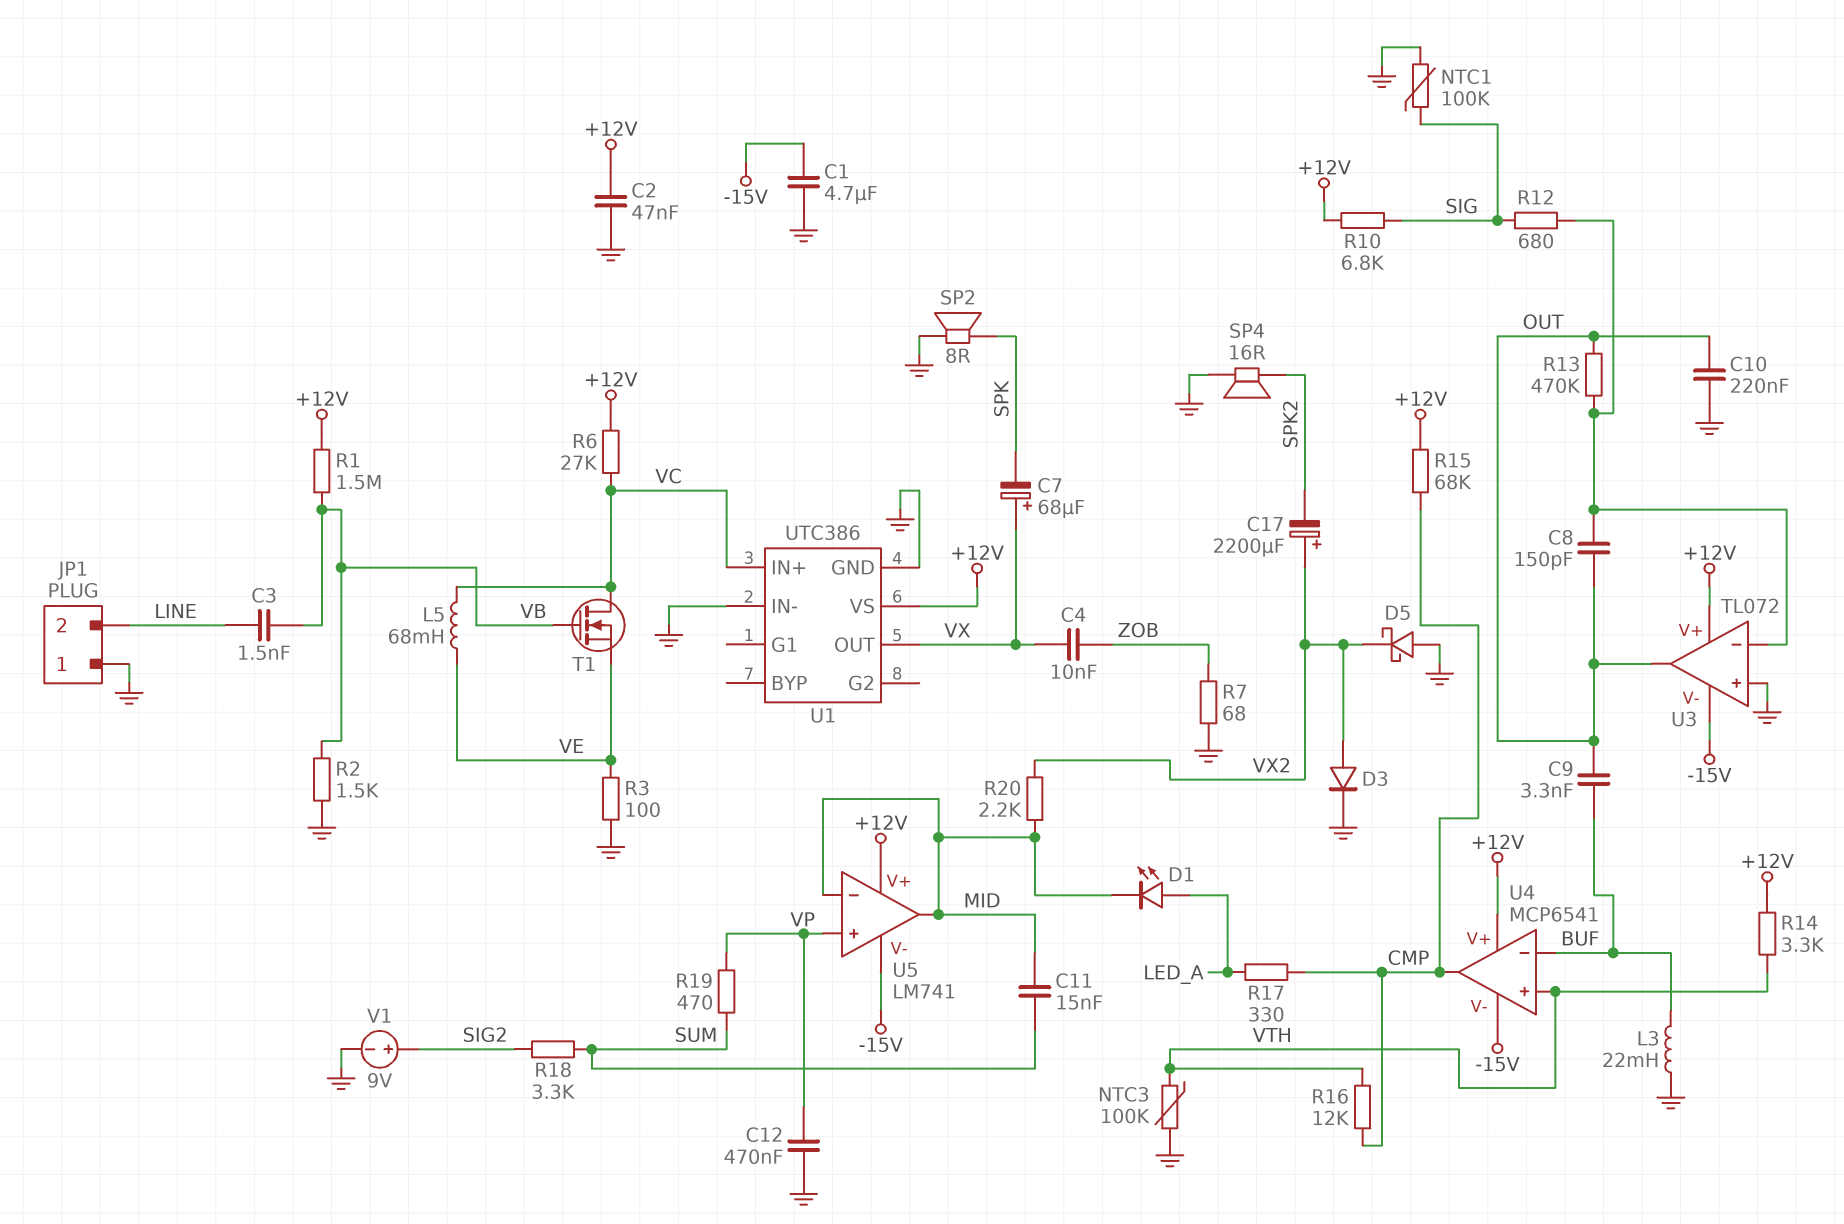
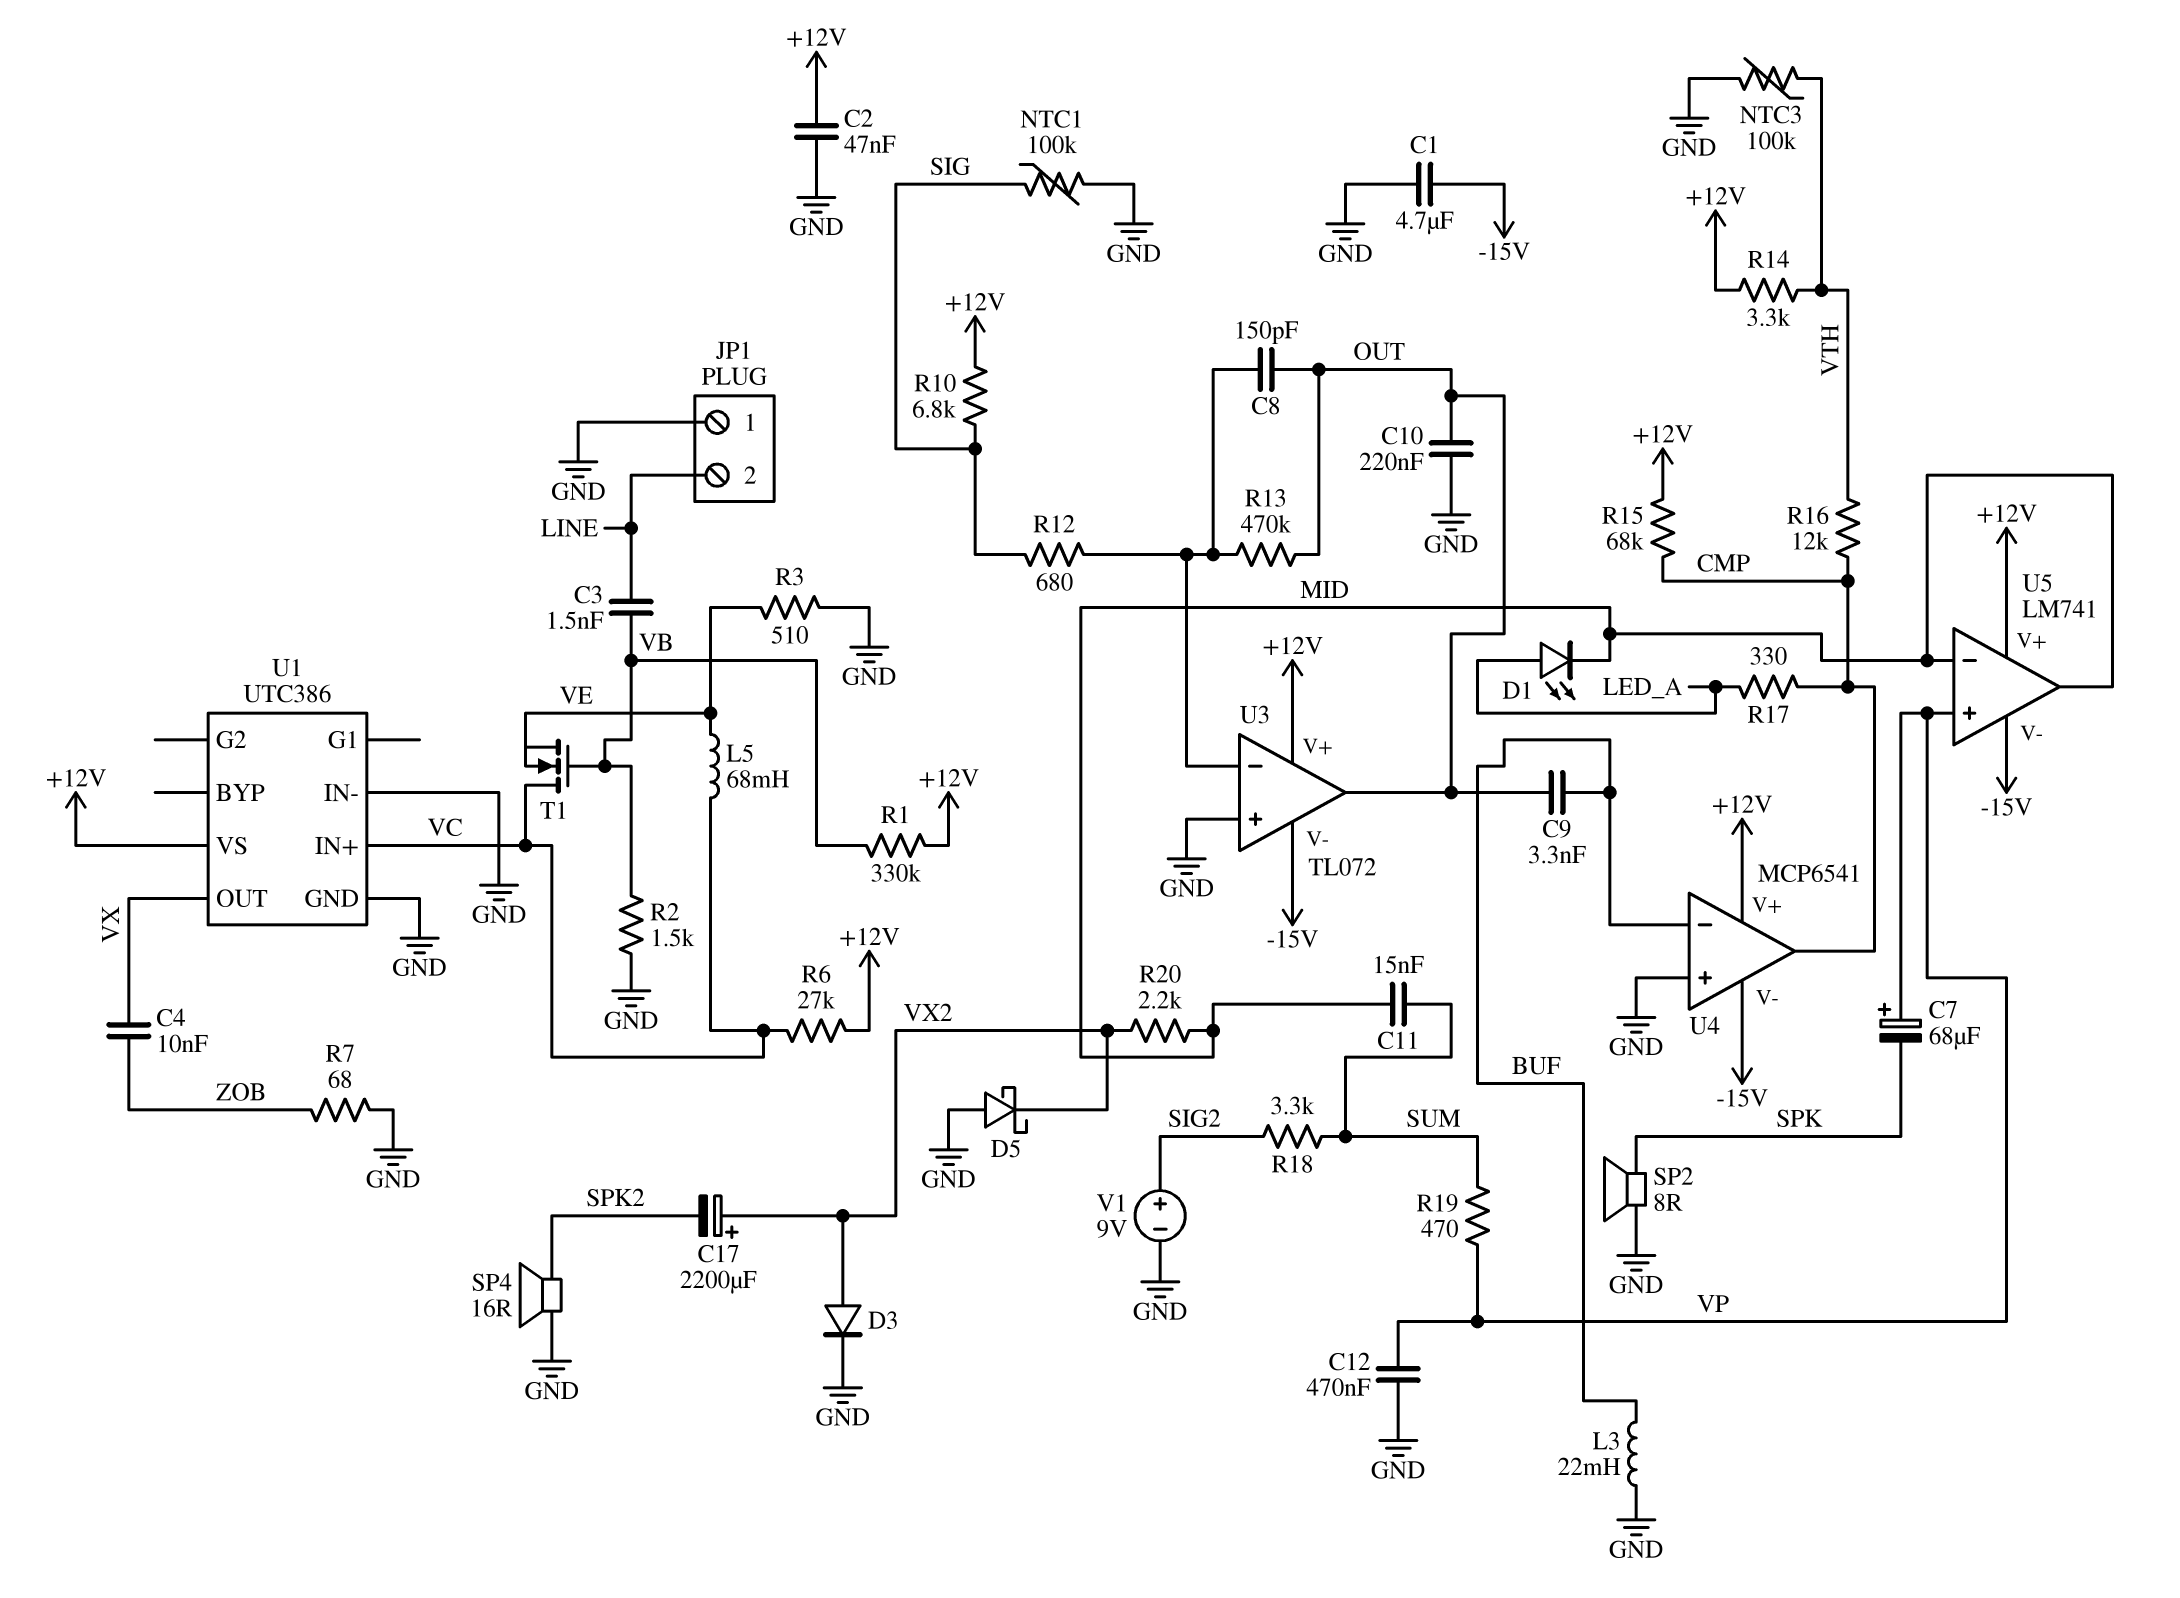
C7: 68uF (plus VX, minus SPK) -> 68uF (plus VP, minus SPK)
R1: 1.5M (+12V, VB) -> 330k (+12V, VB)
R3: 100 (GND, VE) -> 510 (GND, VE)
U4 pin in+: VTH -> GND

